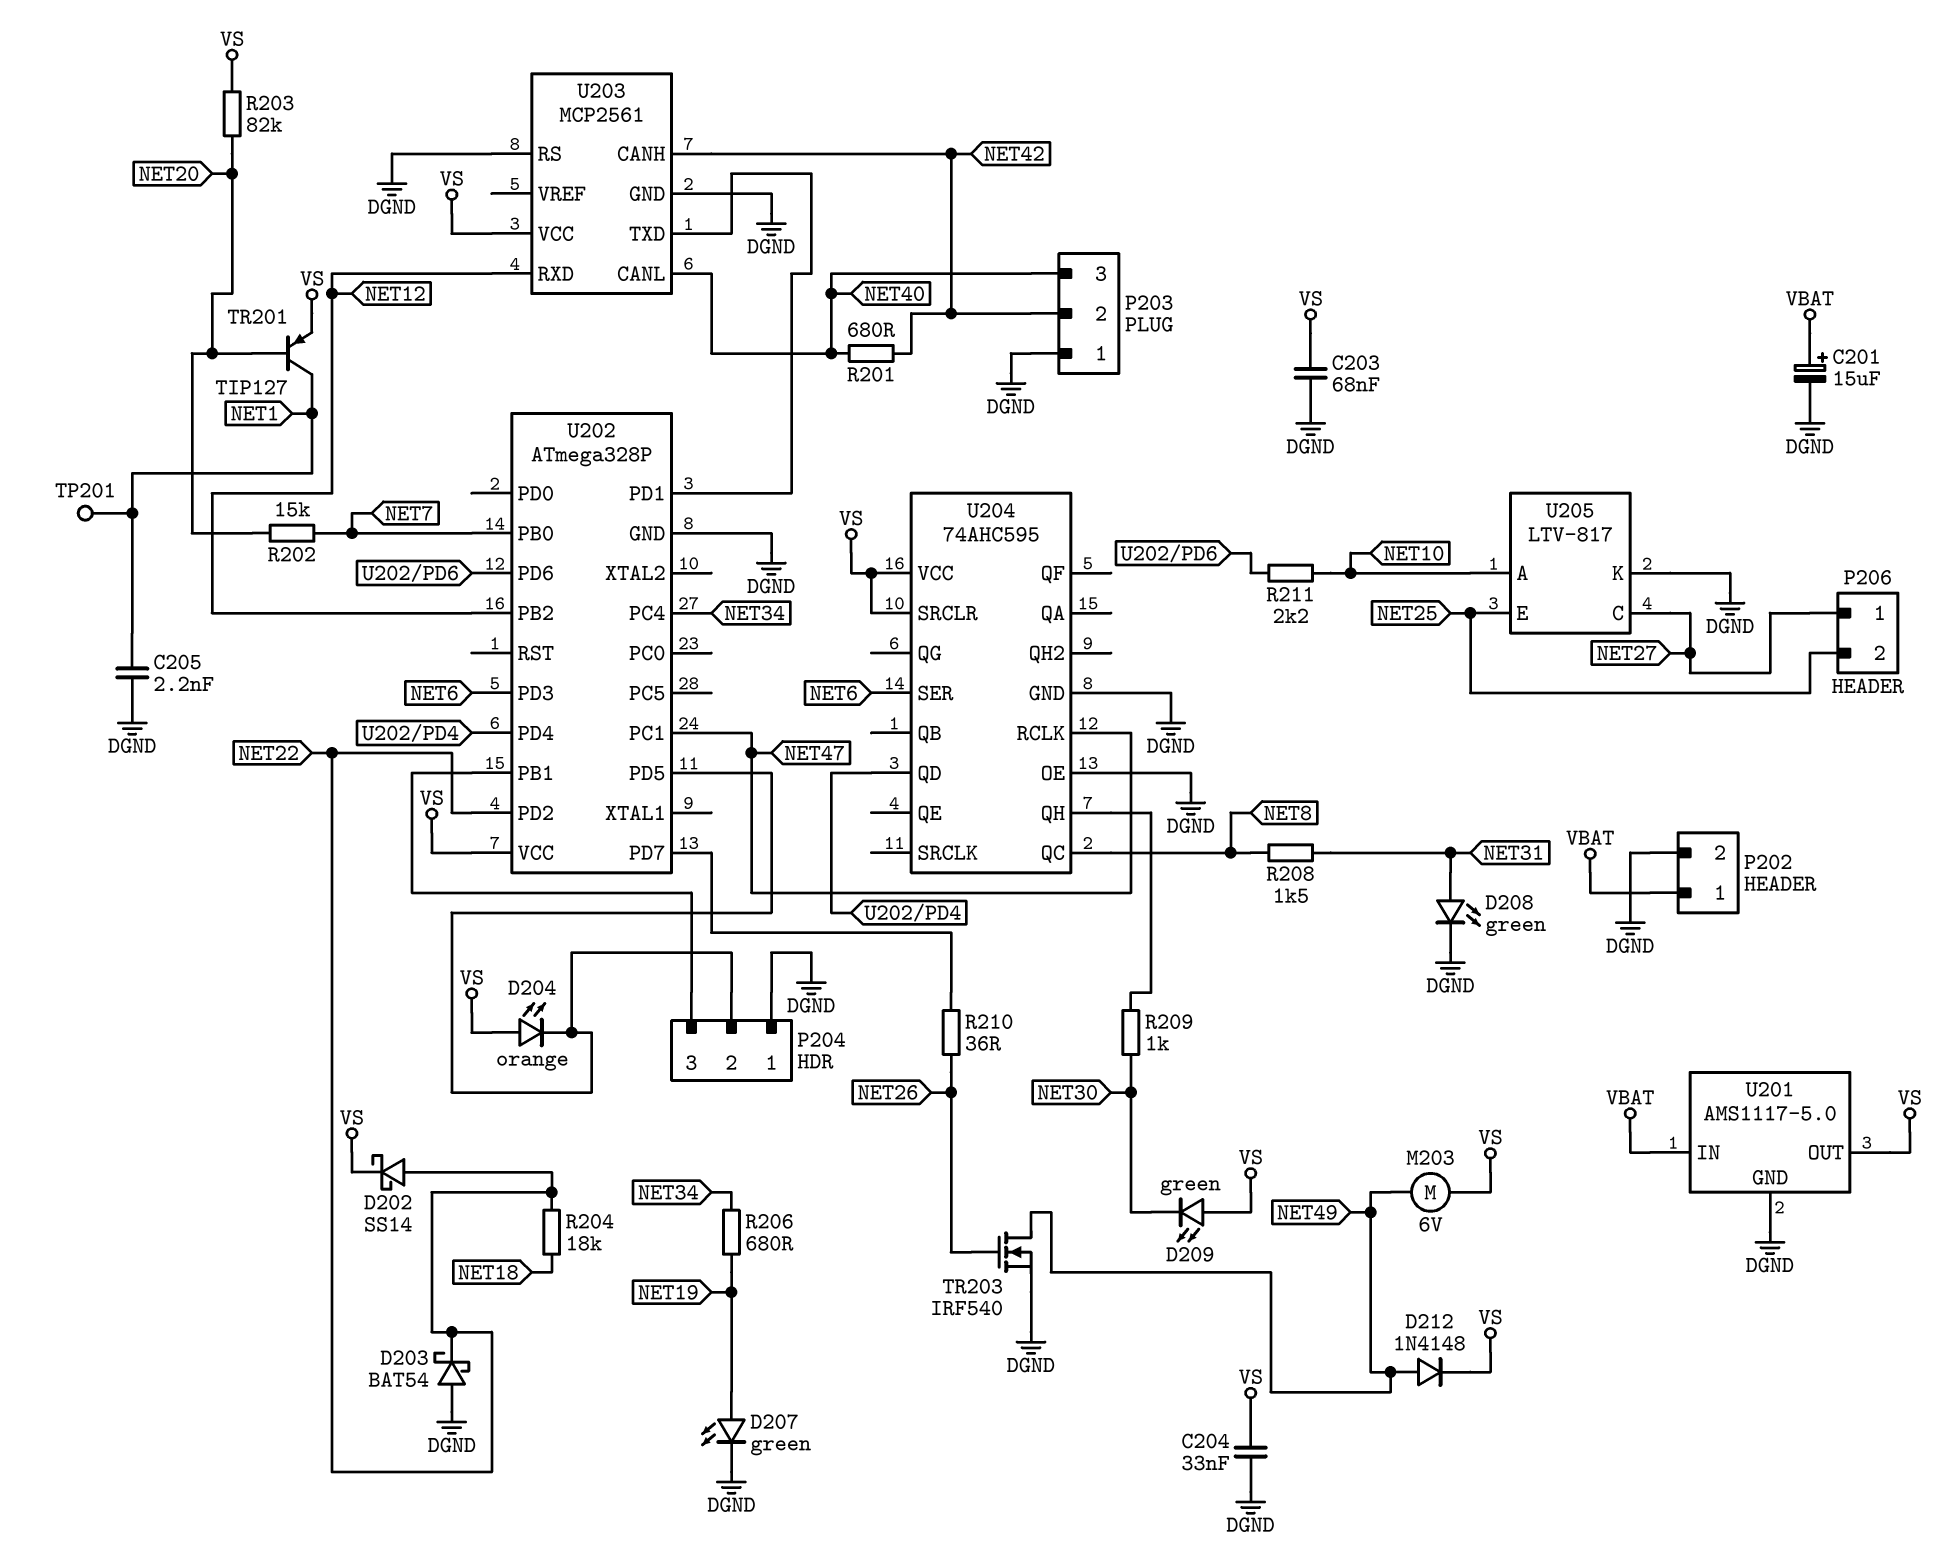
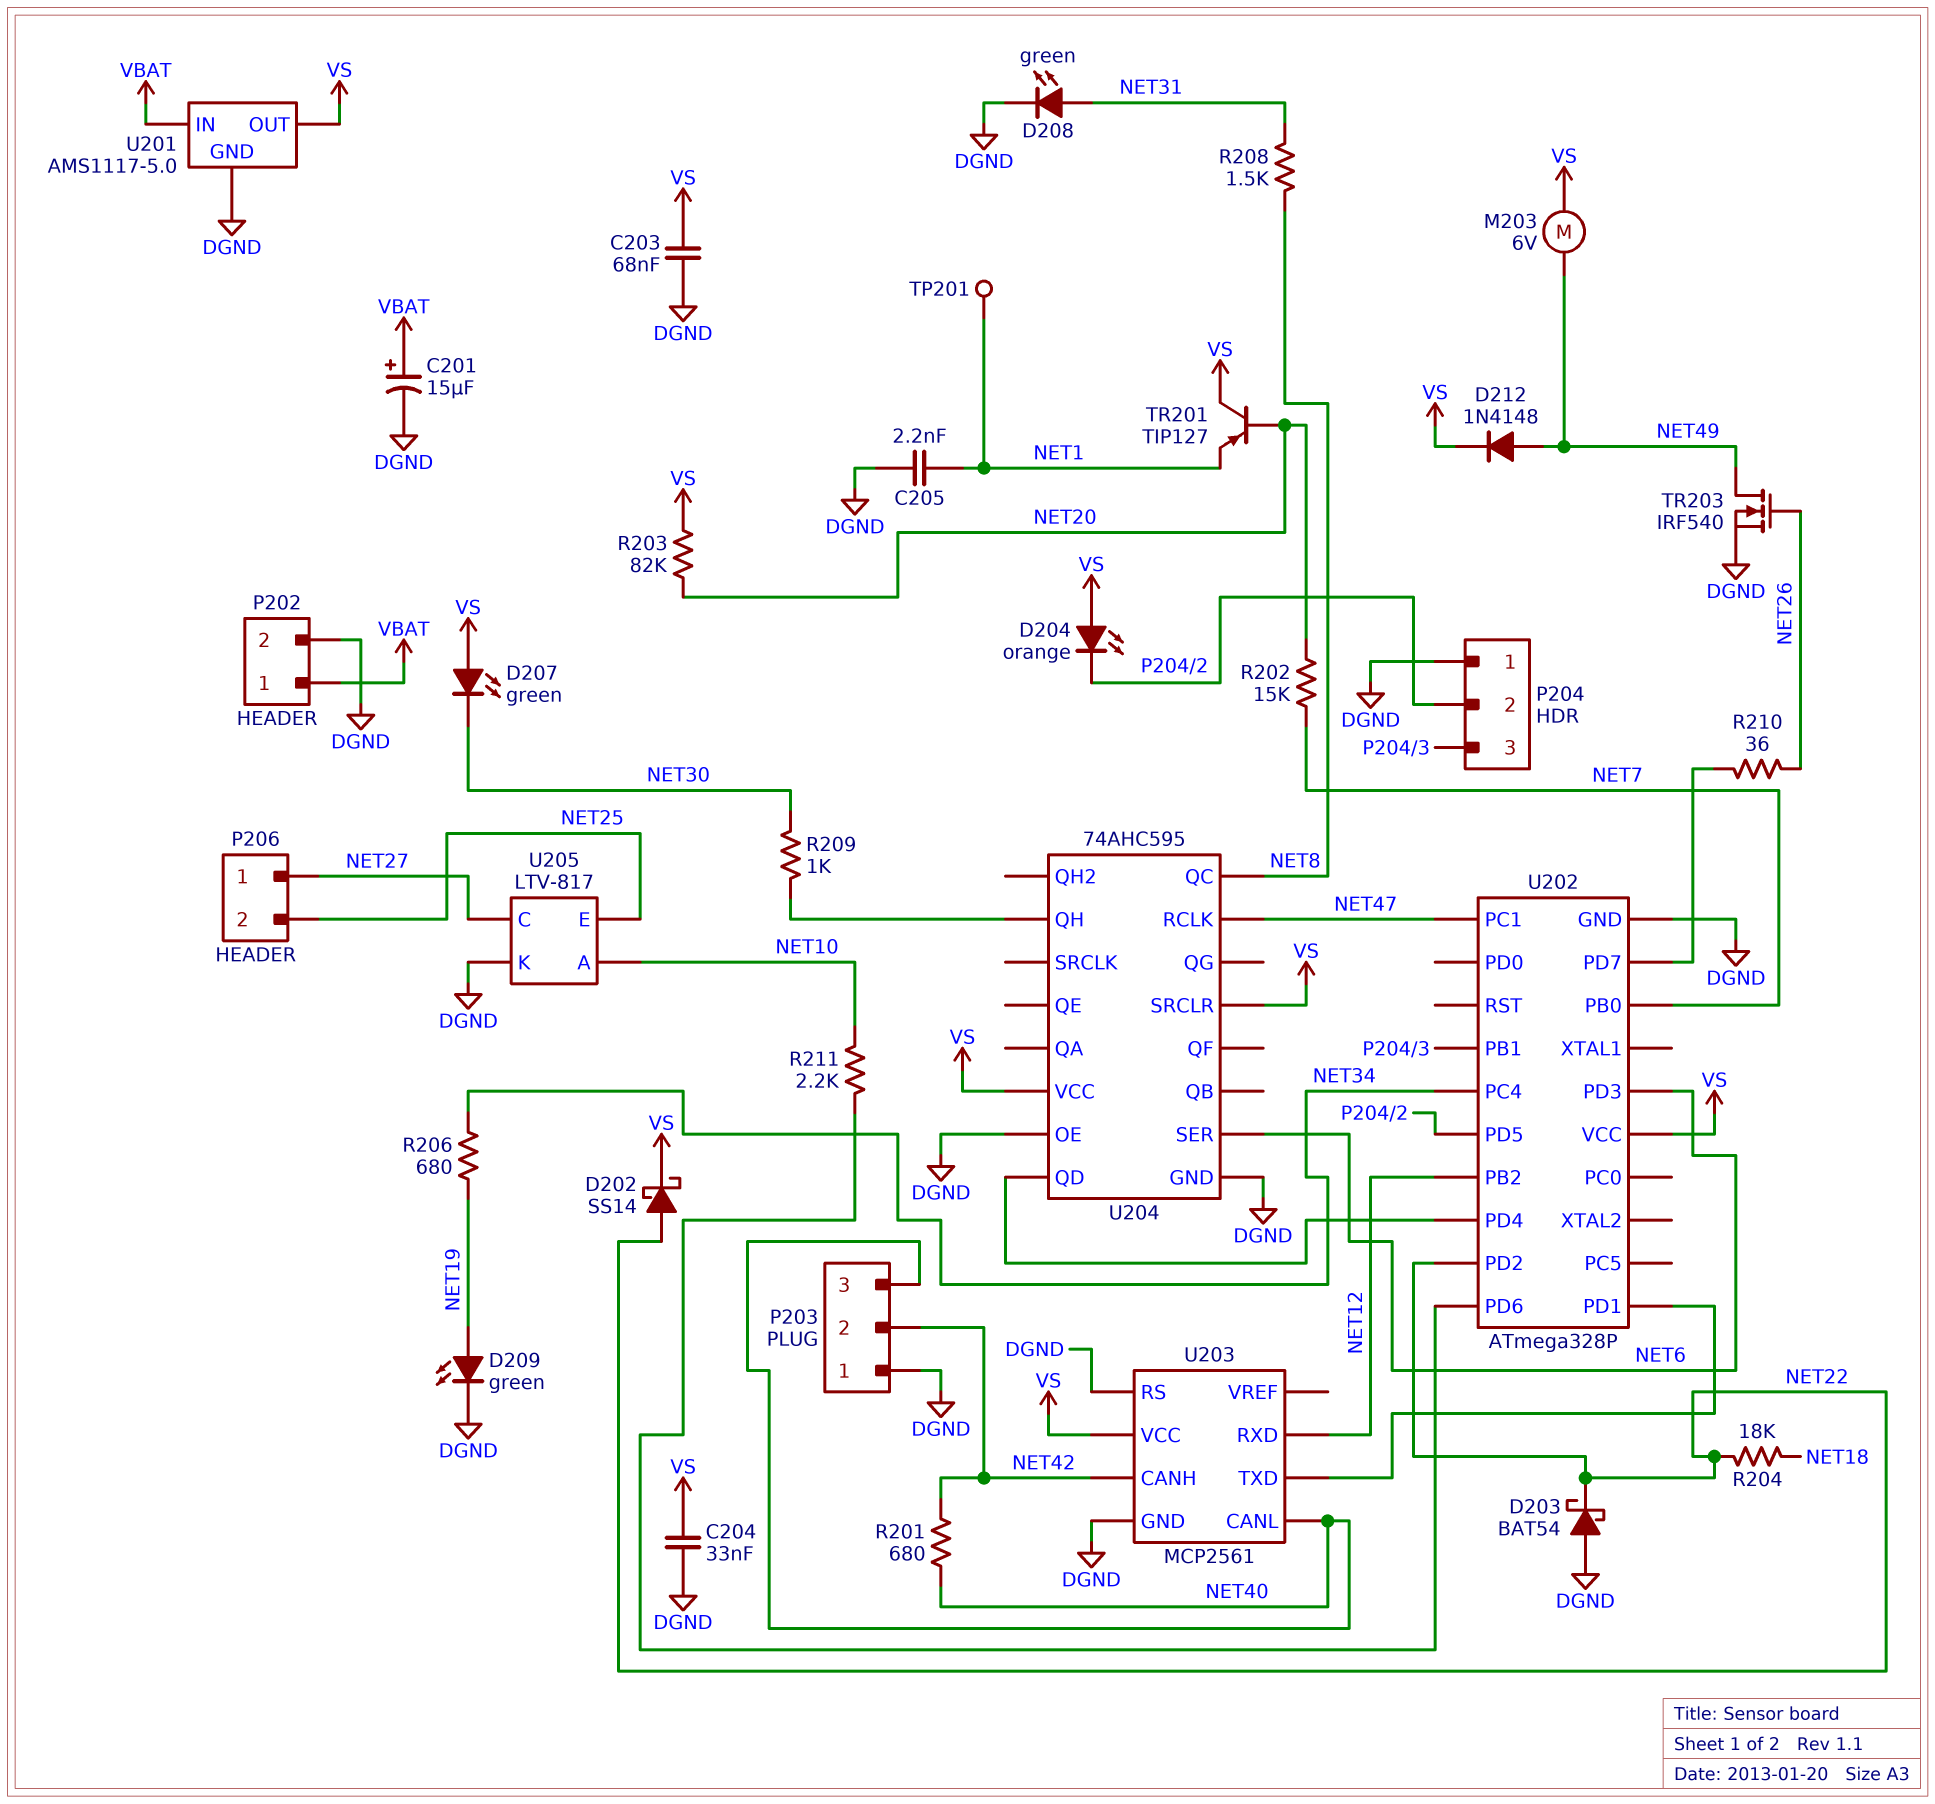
D207: LED green (A NET19, K DGND) -> LED green (A VS, K NET30)
D209: LED green (A VS, K NET30) -> LED green (A NET19, K DGND)
TR201: PNP TIP127 (B NET20, C NET1, E VS) -> PNP TIP127 (B NET20, C VS, E NET1)

